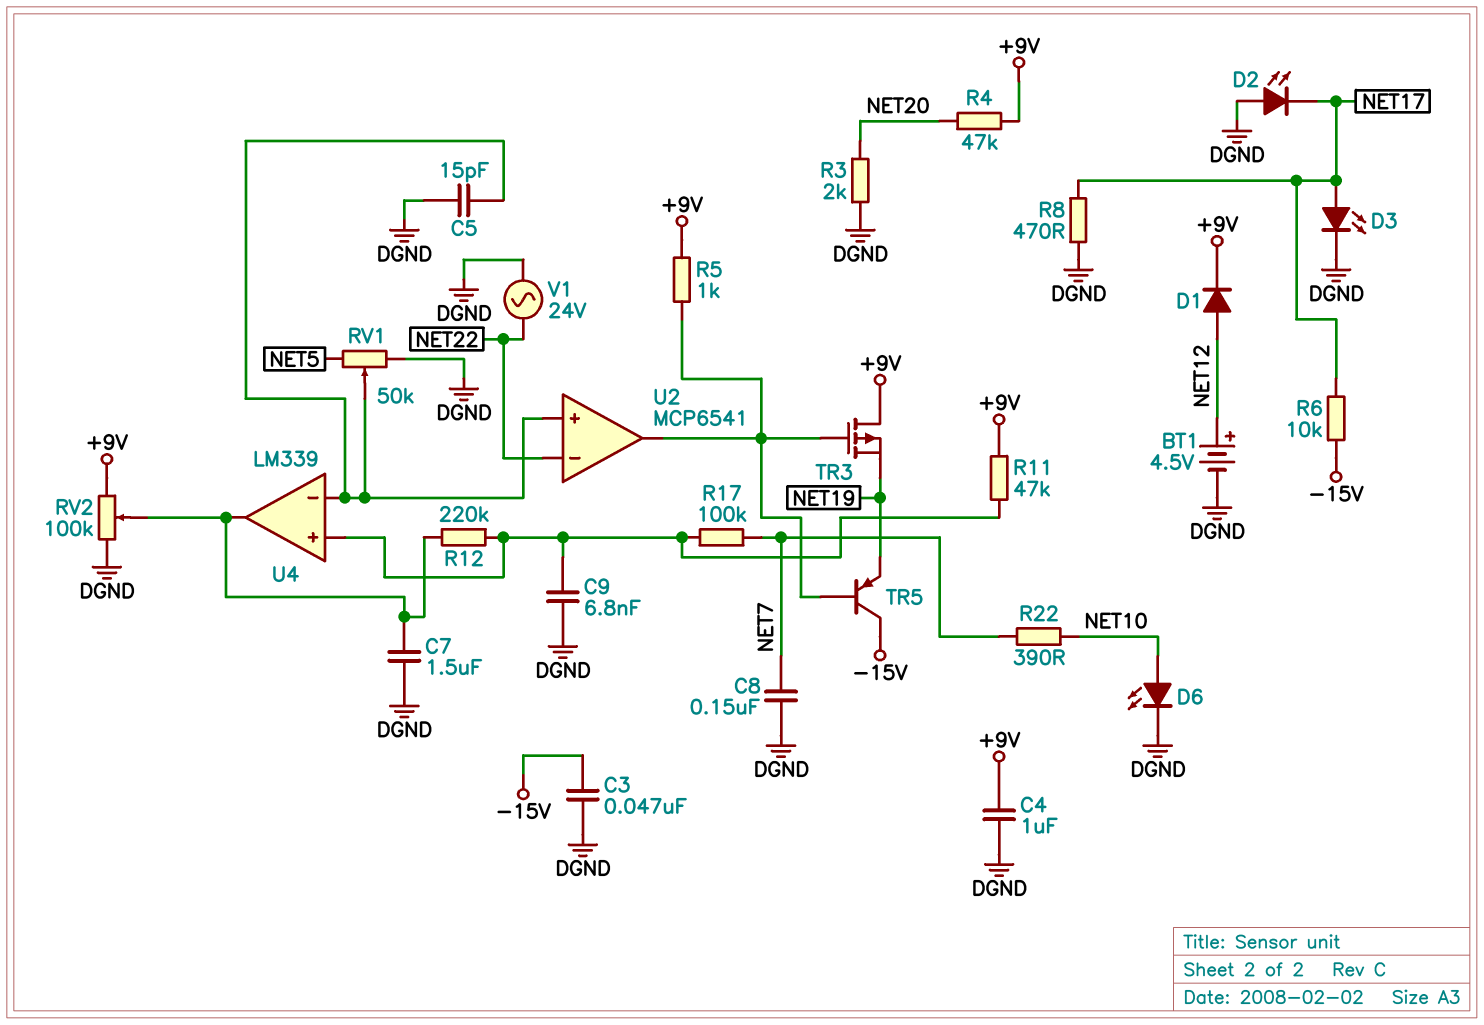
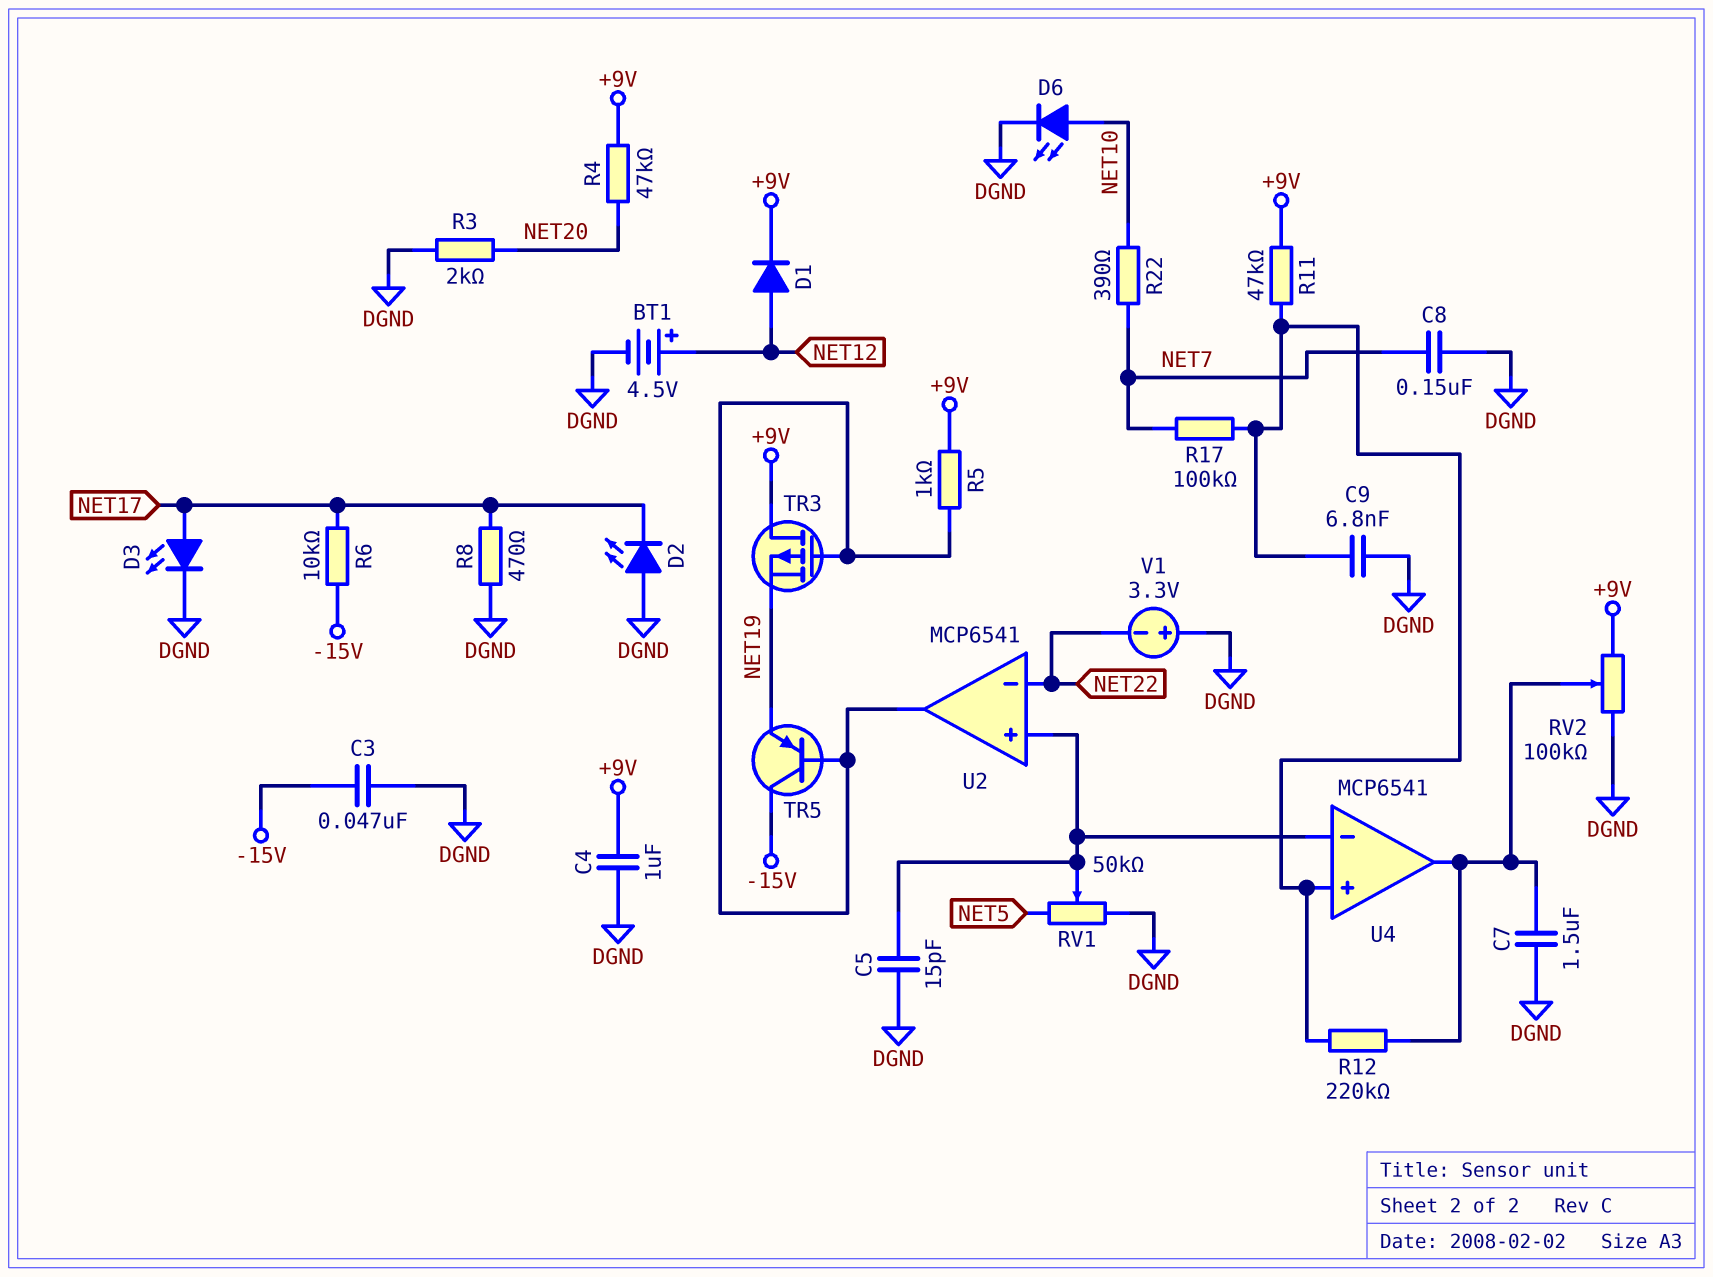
U4: LM339 -> MCP6541
V1: AC 24V (DGND, NET22) -> 3.3V (plus DGND, minus NET22)

